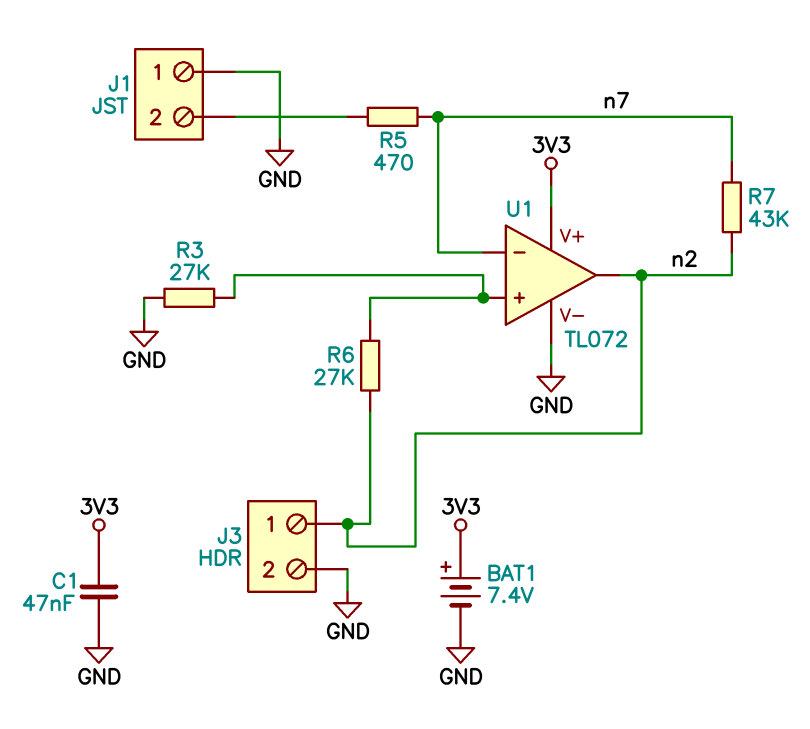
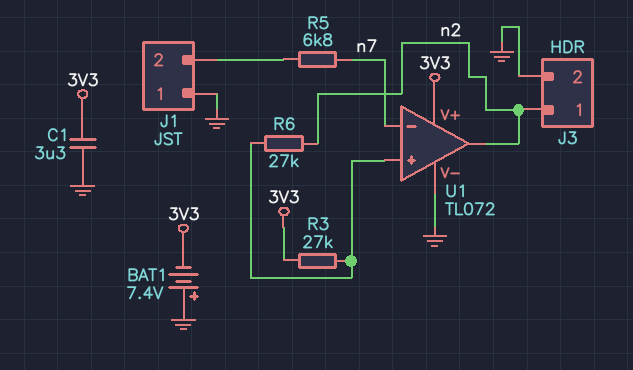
BAT1: 7.4V (plus 3V3, minus GND) -> 7.4V (plus GND, minus 3V3)
C1: 47nF (3V3, GND) -> 3.3uF (3V3, GND)
R3: 27k (GND, U1/in+) -> 27k (3V3, U1/in+)
R5: 470 (J1/2, n7) -> 6.8k (J1/2, n7)
R7: 43k (n2, n7) -> none

